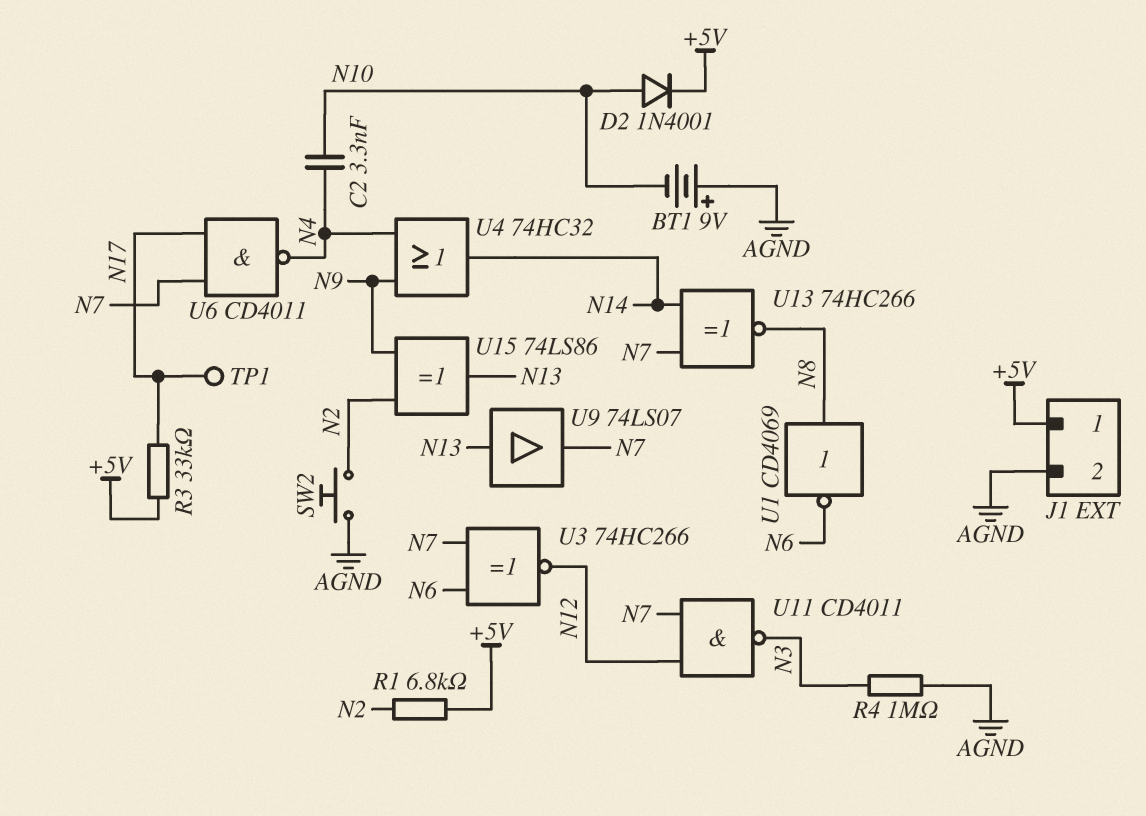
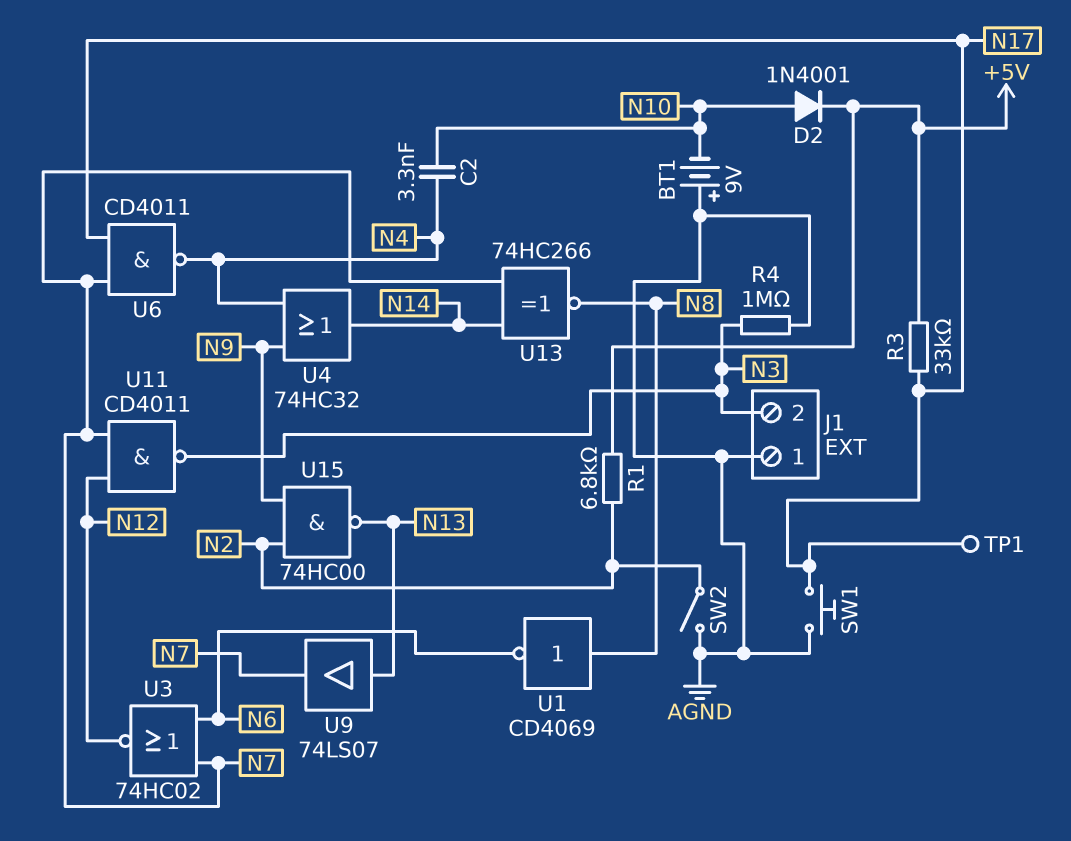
J1 pin 1: +5V -> AGND
J1 pin 2: AGND -> N3
SW1: none -> button (AGND, N17)
SW2: button (AGND, N2) -> switch (AGND, N2)
U3: XNOR 74HC266 (in N6, in N7, out N12) -> NOR 74HC02 (in N6, in N7, out N12)
U15: XOR 74LS86 (in N2, in N9, out N13) -> NAND 74HC00 (in N2, in N9, out N13)

